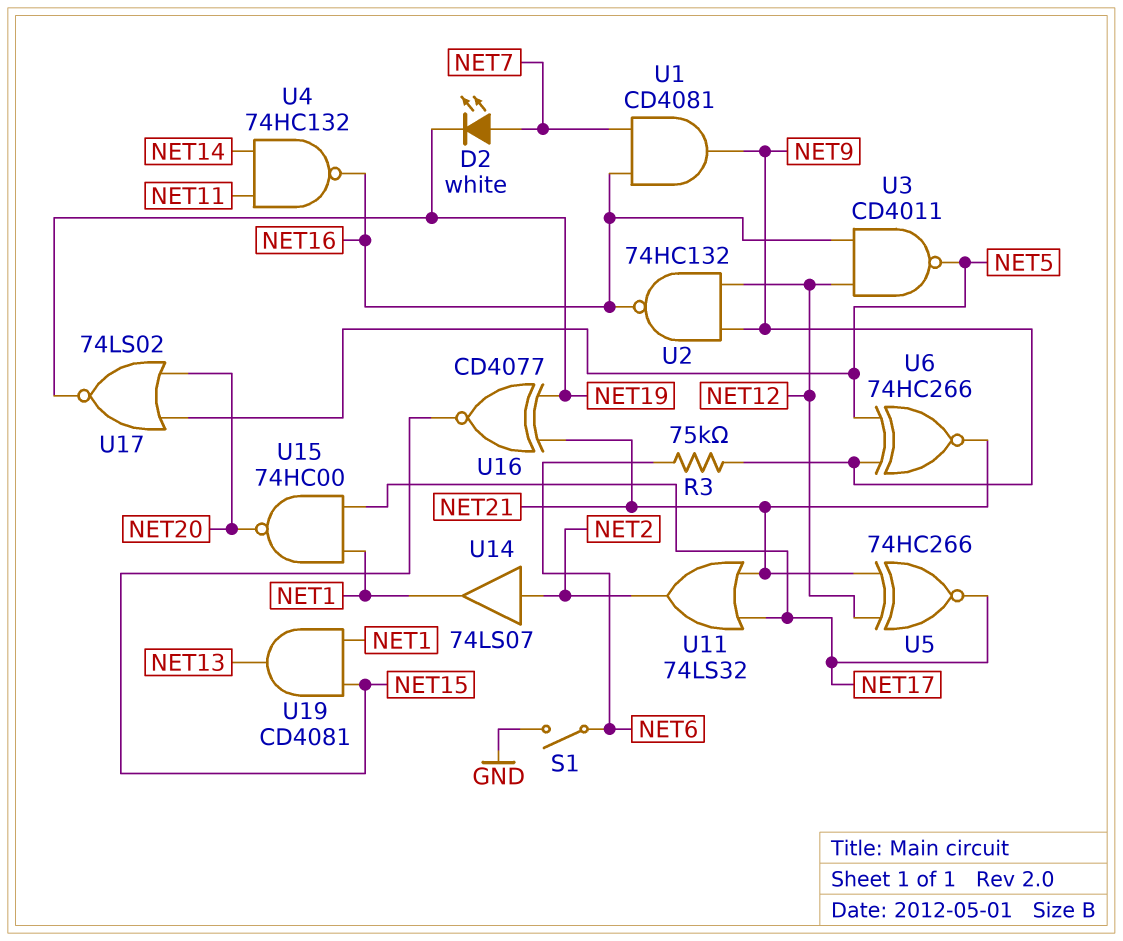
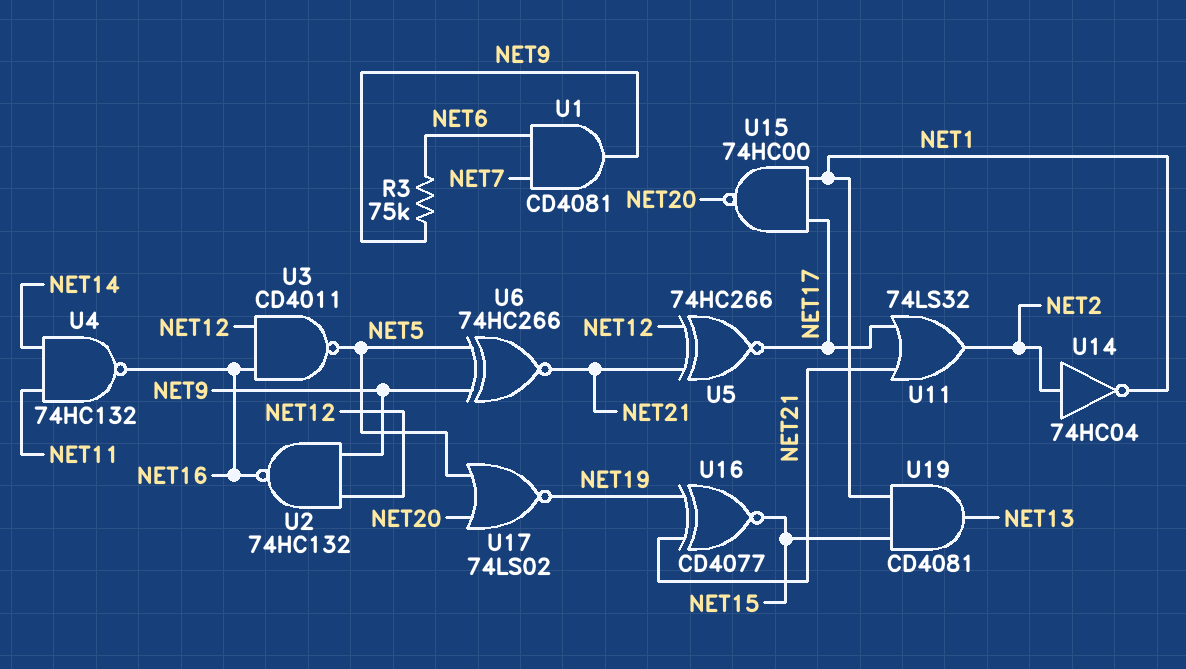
D2: LED white (A NET7, K NET19) -> none
S1: switch (GND, NET6) -> none
U1: AND CD4081 (in NET7, in NET16, out NET9) -> AND CD4081 (in NET6, in NET7, out NET9)
U14: buffer 74LS07 (in NET2, out NET1) -> NOT 74HC04 (in NET2, out NET1)

